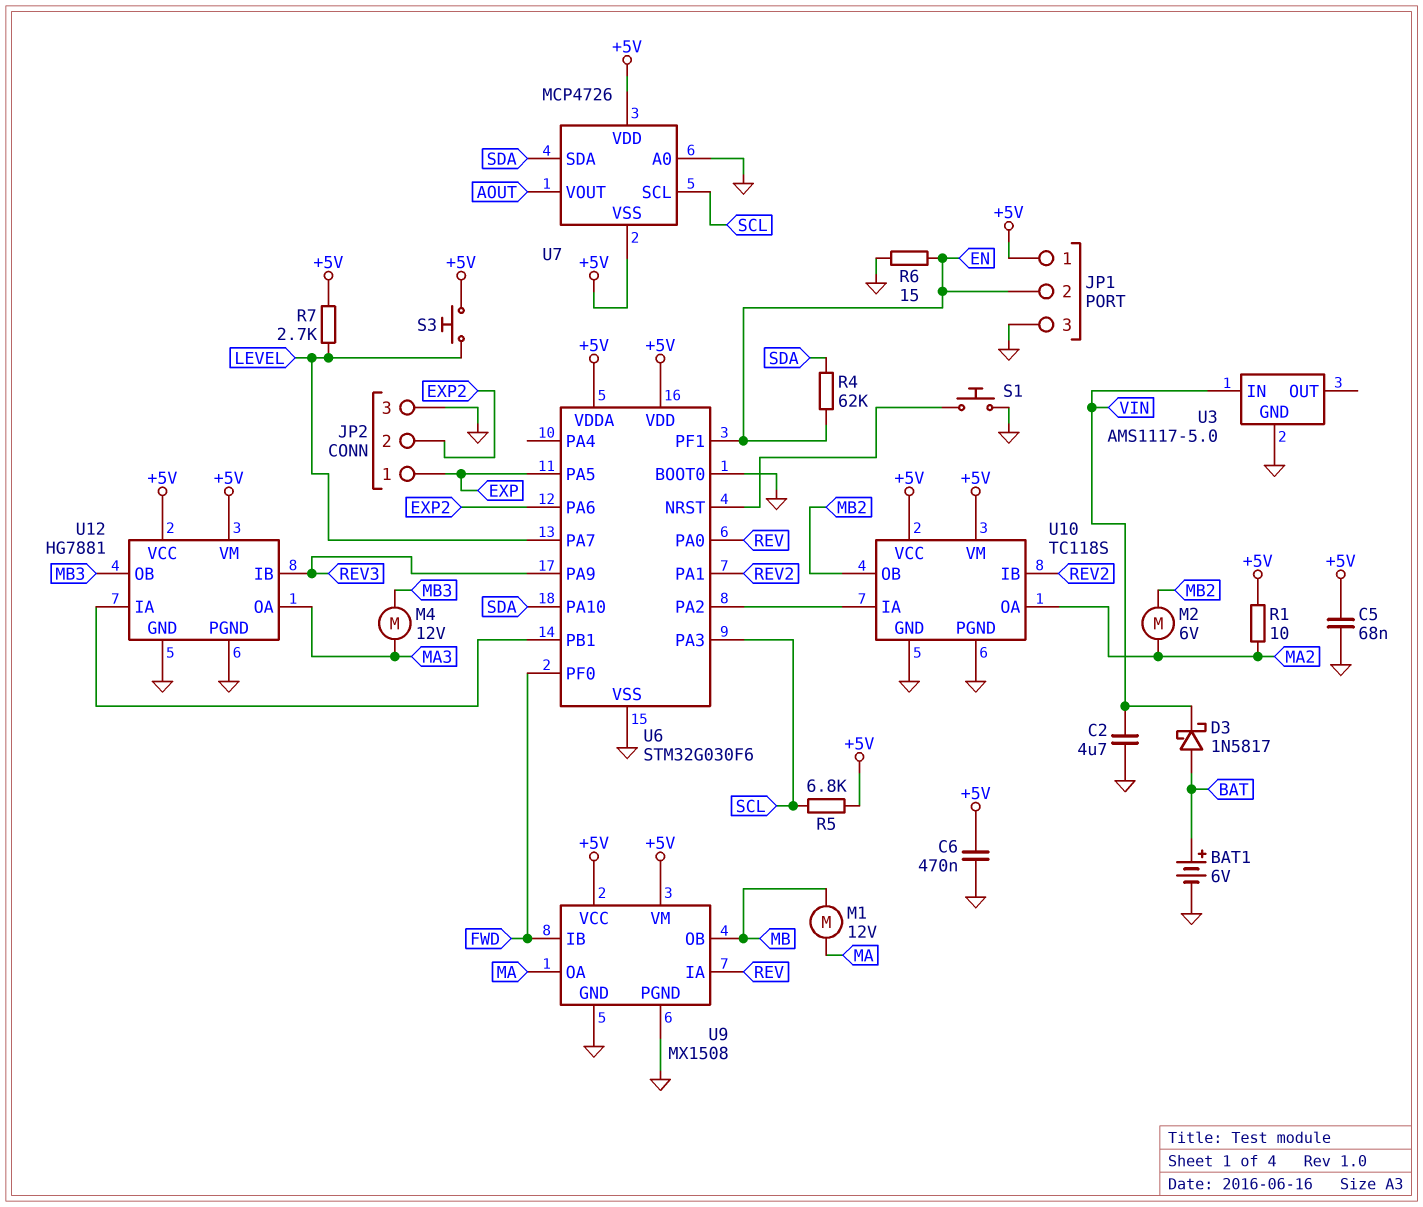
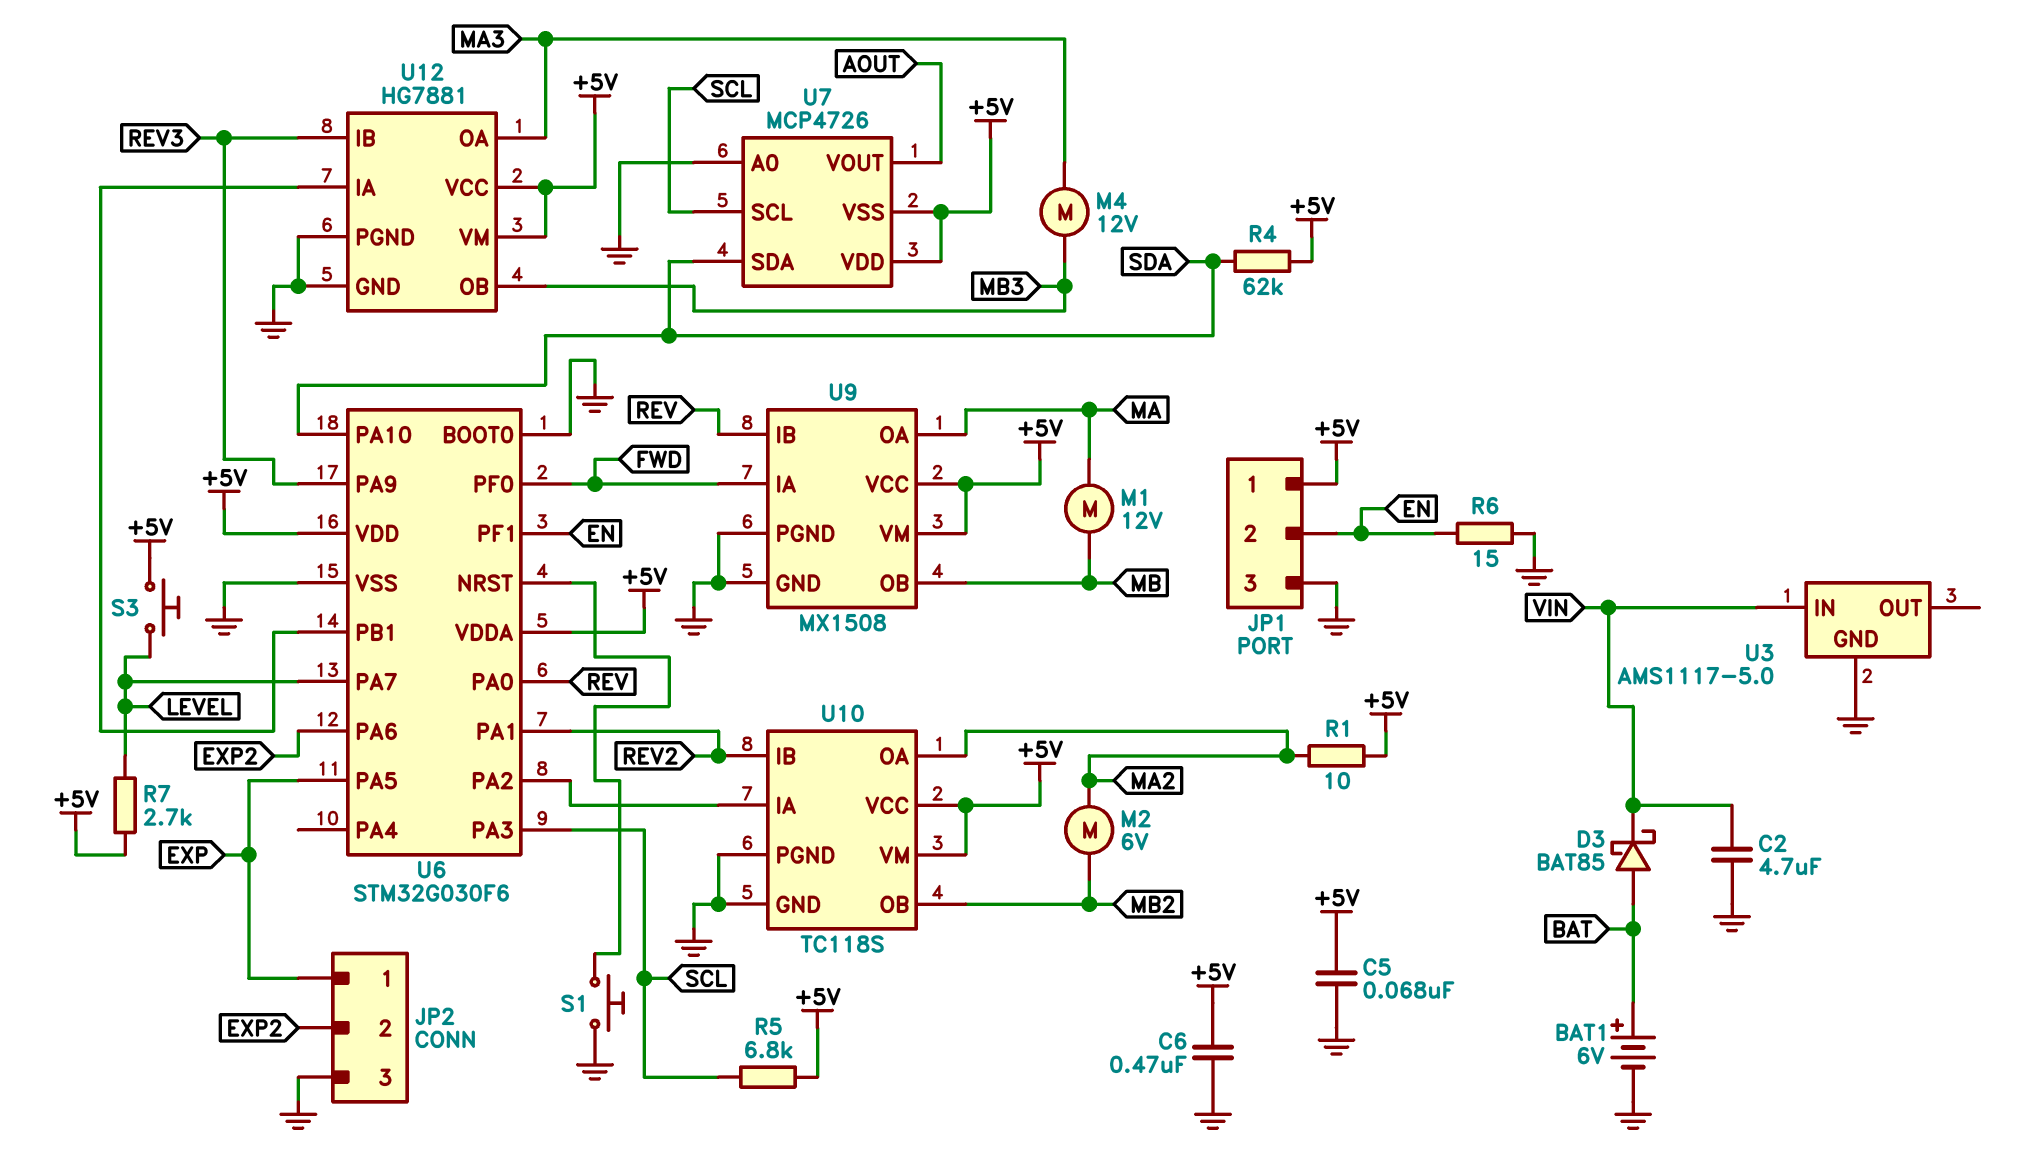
D3: schottky 1N5817 (A BAT, K VIN) -> schottky BAT85 (A BAT, K VIN)
R4: 62k (EN, SDA) -> 62k (+5V, SDA)
U9 pin IA: REV -> FWD
U9 pin IB: FWD -> REV

